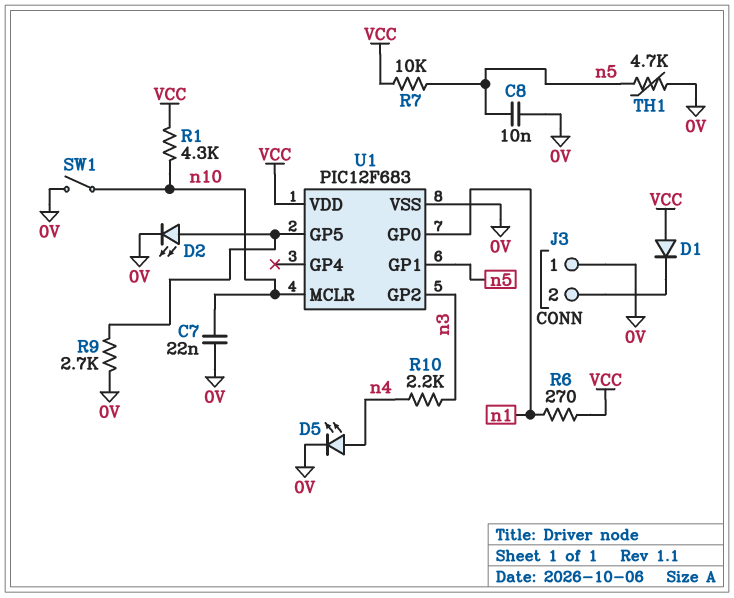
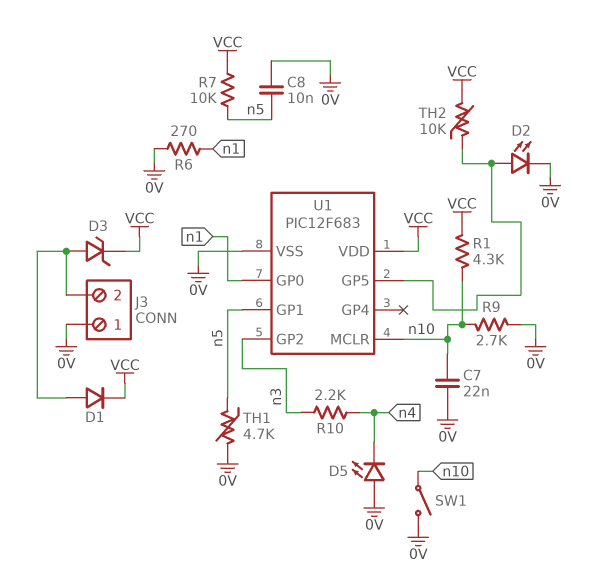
D1: diode (A VCC, K J3/2) -> diode (A J3/2, K VCC)
D3: none -> zener (A J3/2, K VCC)
D5: LED (A n4, K 0V) -> LED (A 0V, K n4)
R6: 270 (VCC, n1) -> 270 (0V, n1)
R9: 2.7k (0V, U1/GP5) -> 2.7k (0V, n10)
TH2: none -> 10k (U1/GP5, VCC)

